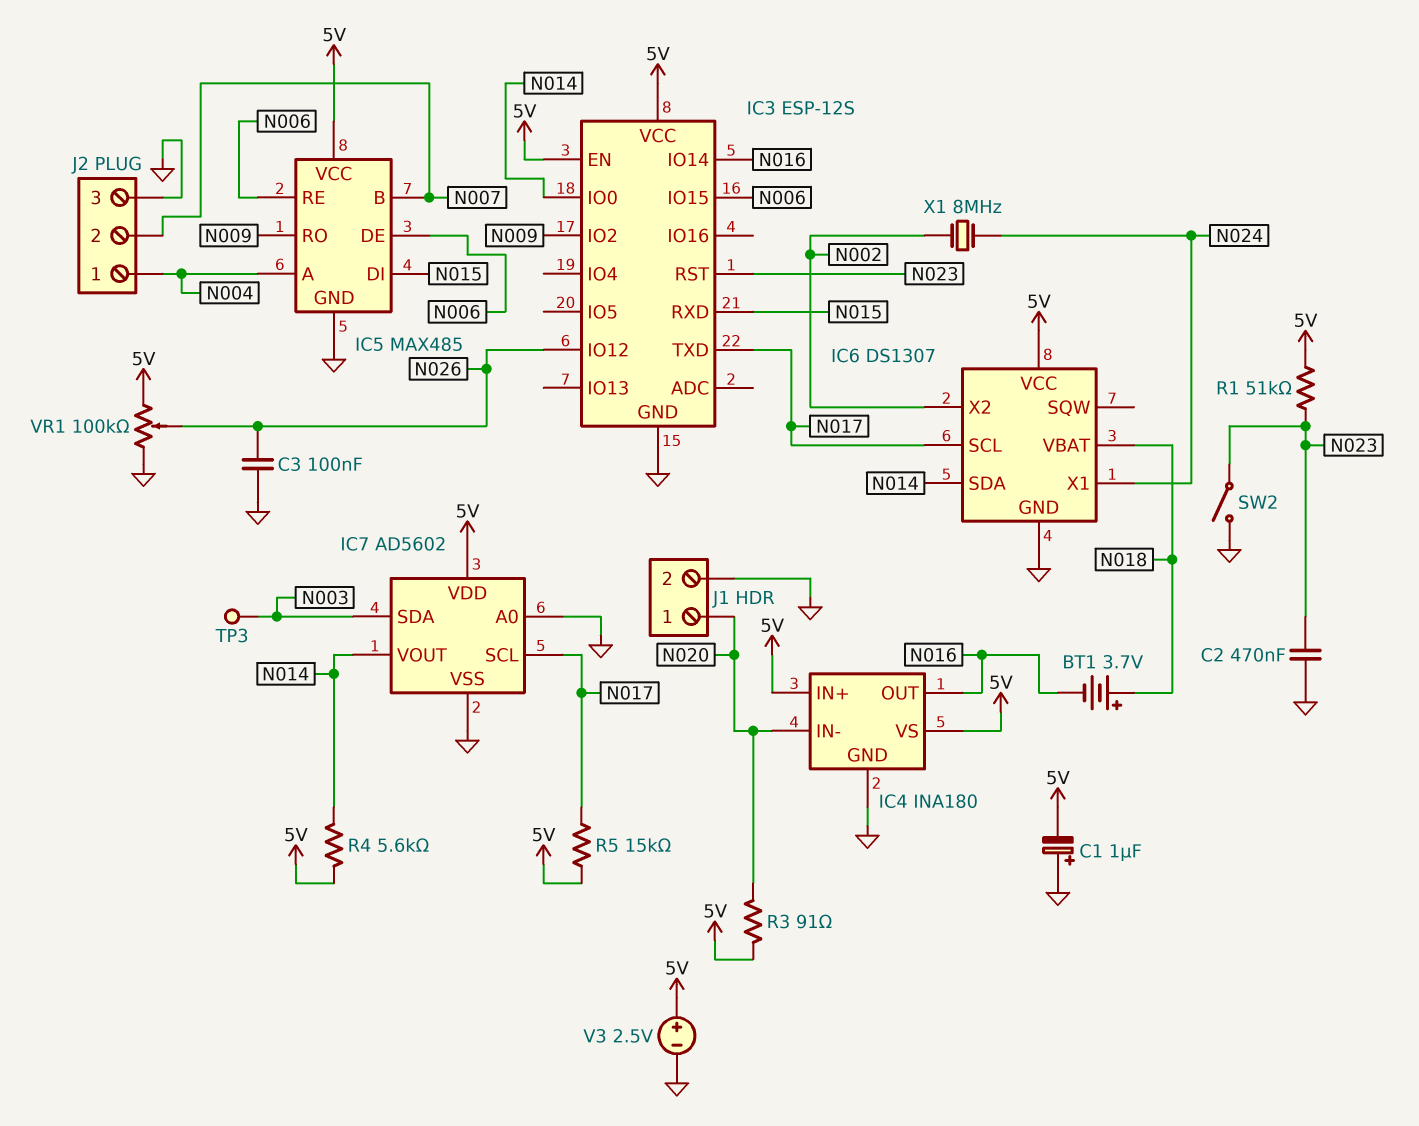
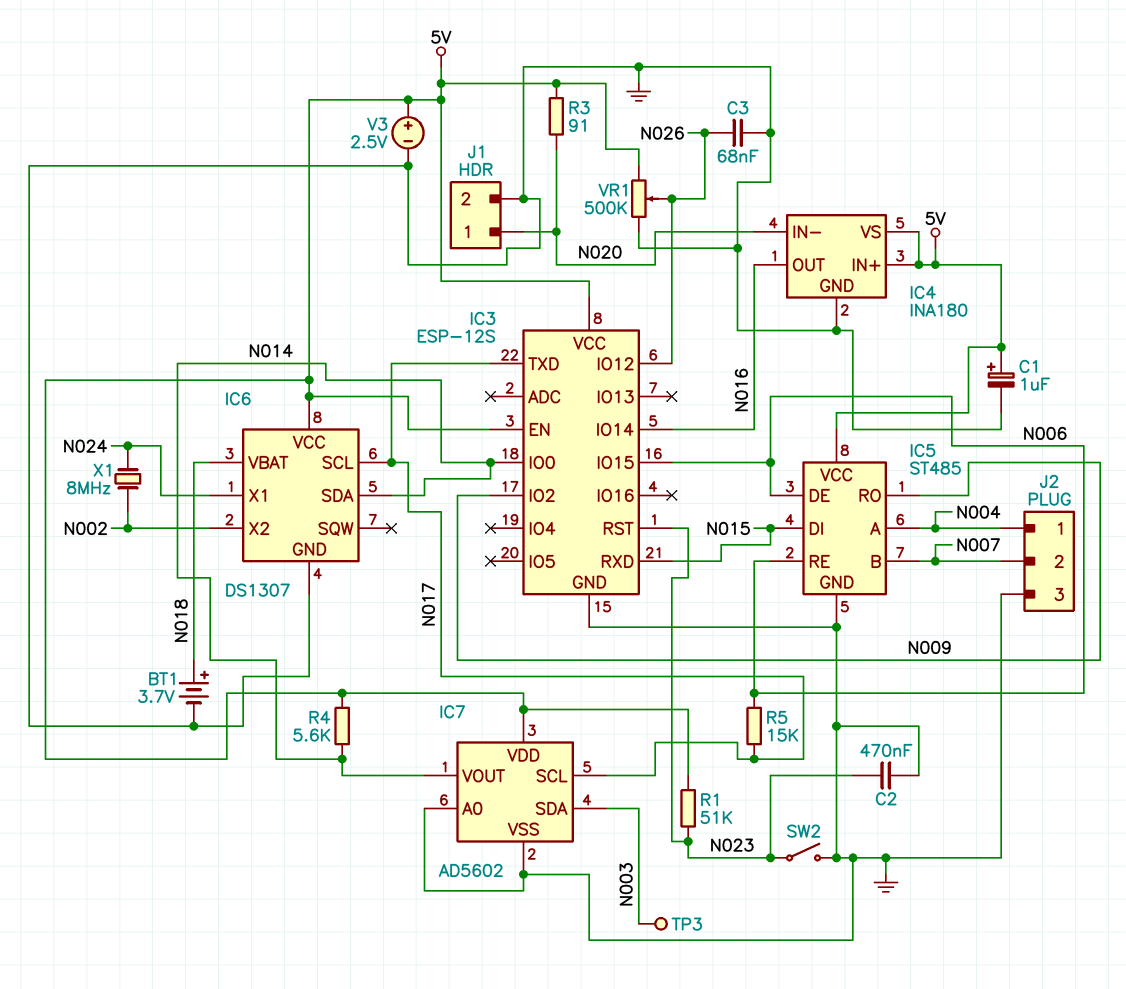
BT1: 3.7V (plus N018, minus N016) -> 3.7V (plus N018, minus GND)
C1: 1uF (plus GND, minus 5V) -> 1uF (plus 5V, minus GND)
C3: 100nF (GND, N026) -> 68nF (GND, N026)
IC5: MAX485 -> ST485
R5: 15k (5V, N017) -> 15k (N006, N017)
VR1: 100k (5V, GND, wiper N026) -> 500k (5V, GND, wiper N026)

